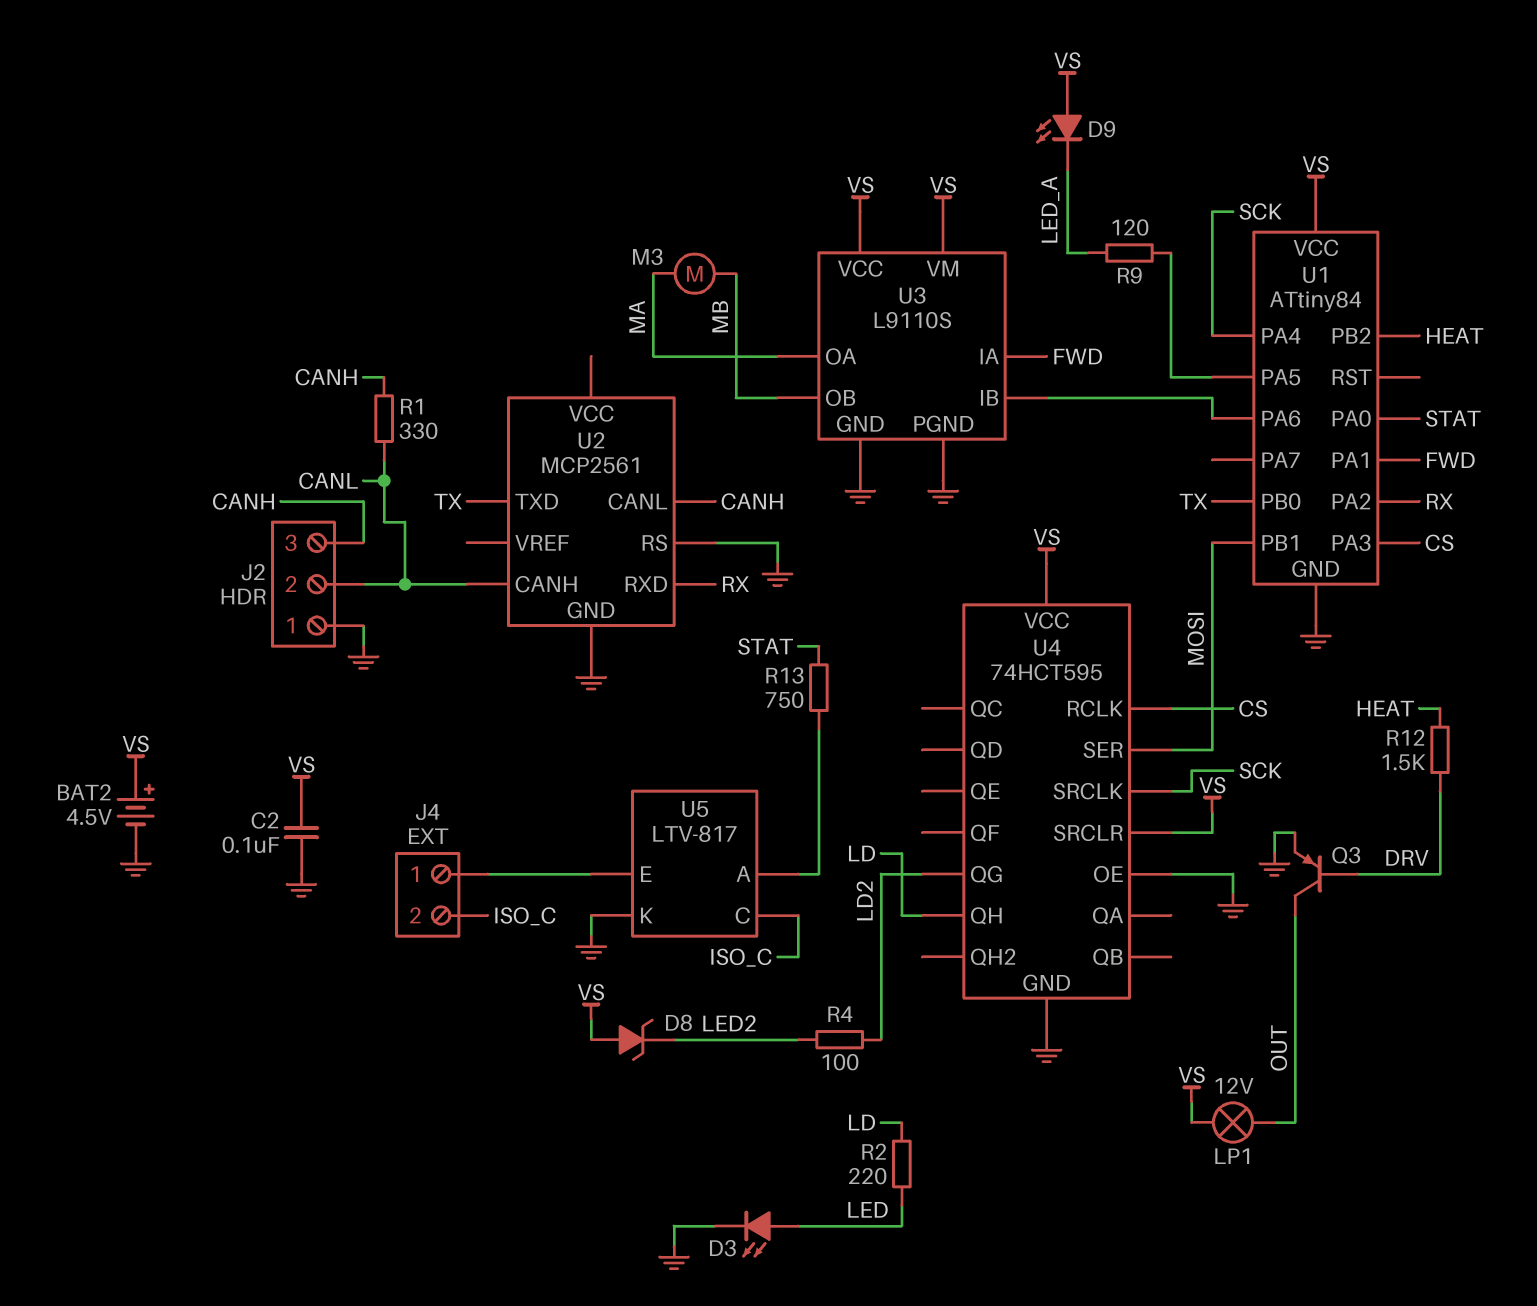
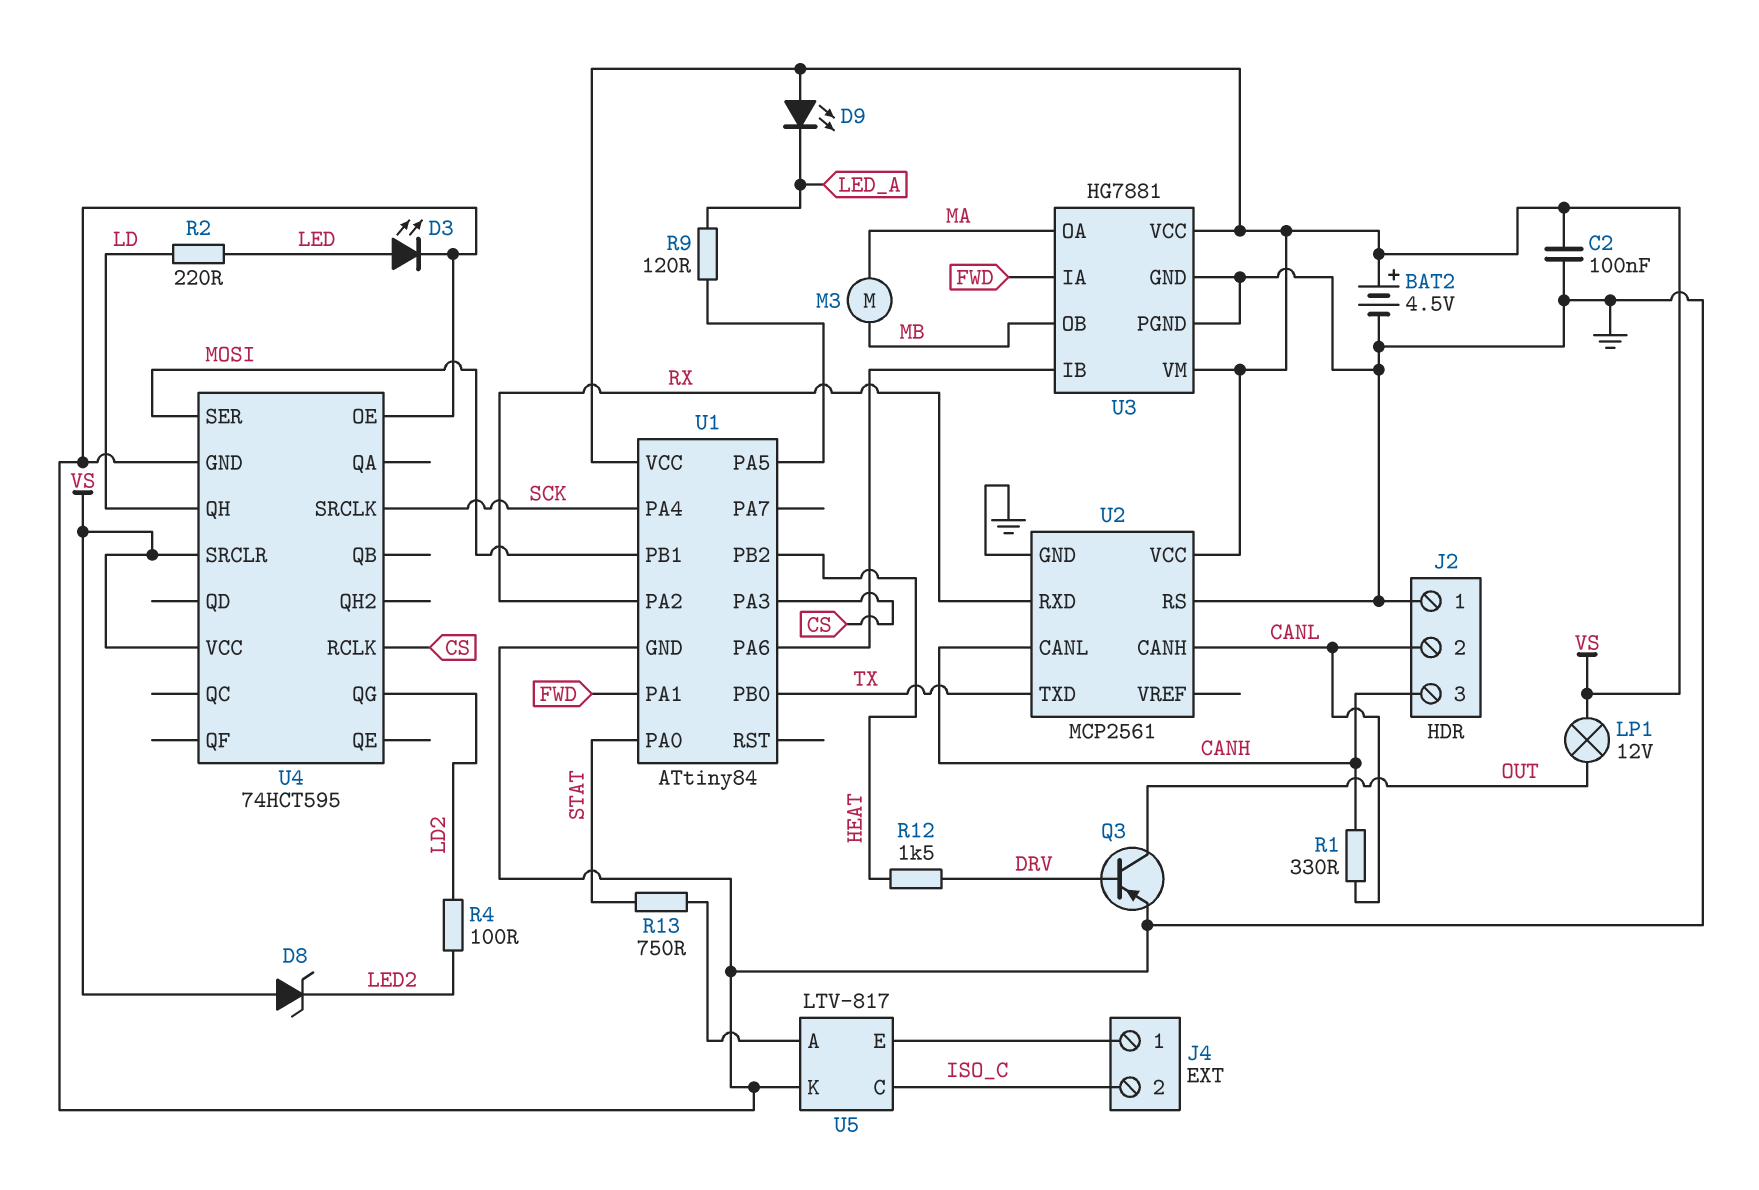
U2 pin VCC: none -> VS
U3: L9110S -> HG7881

